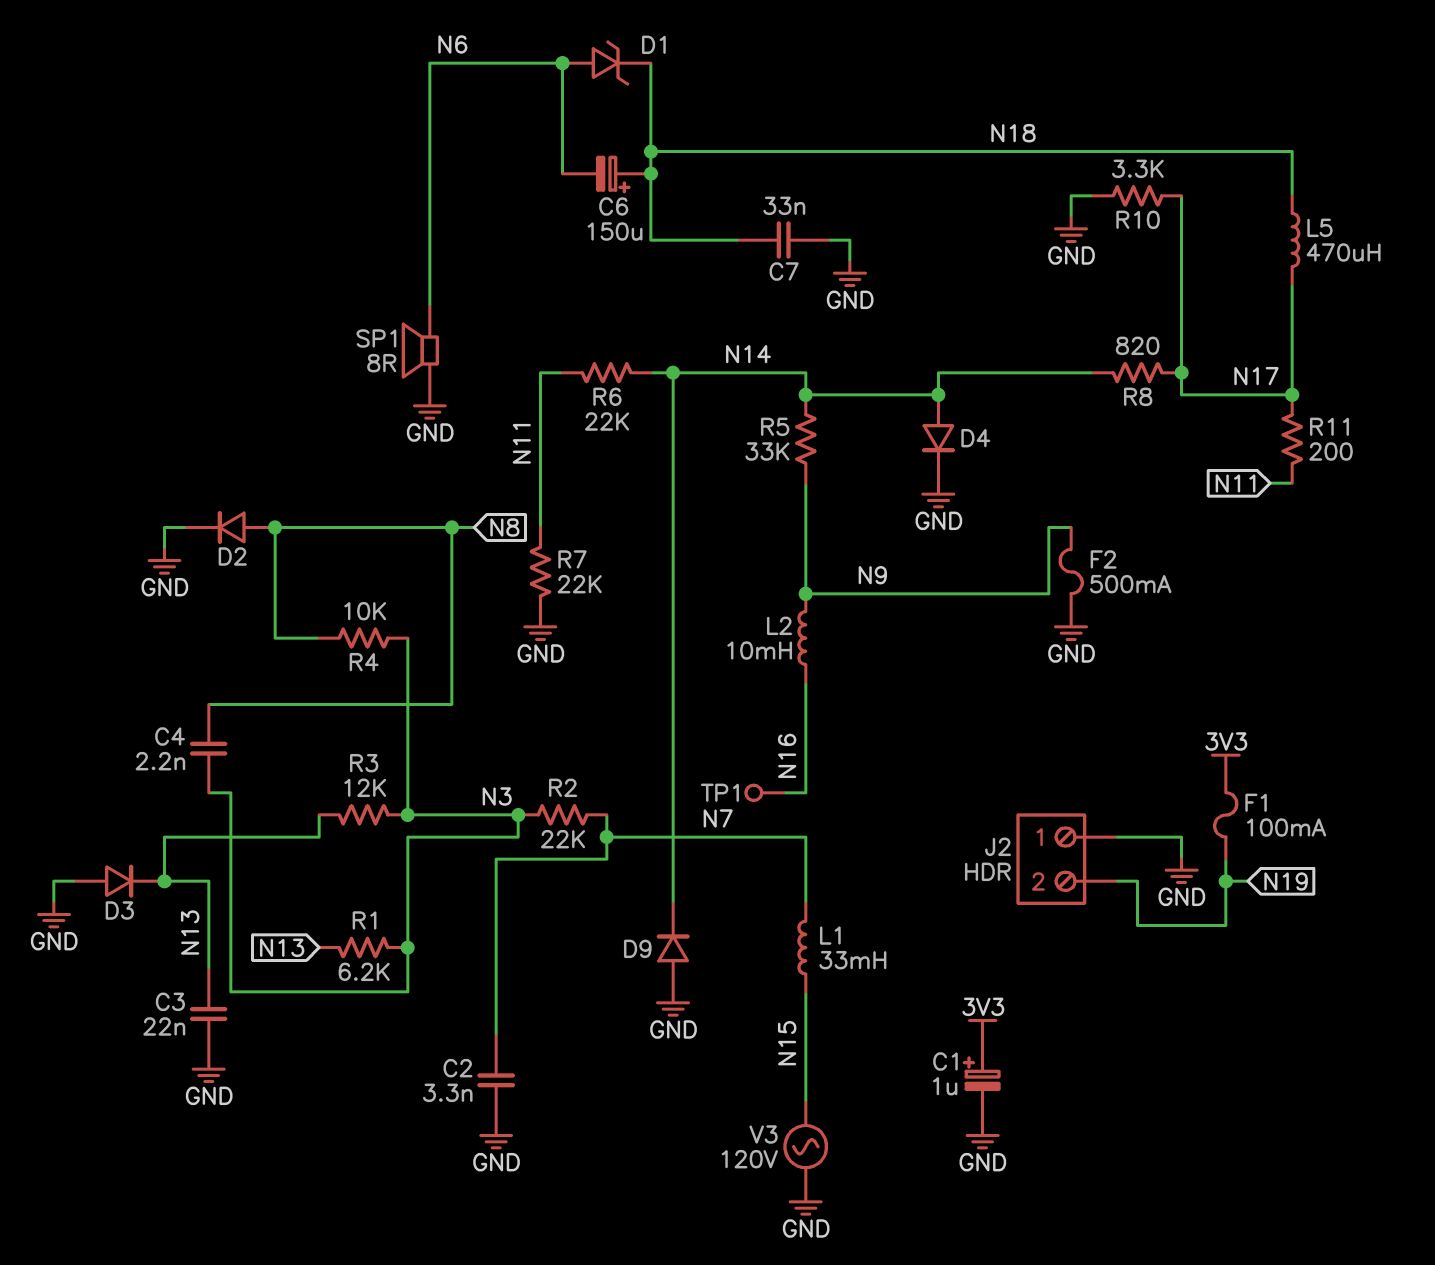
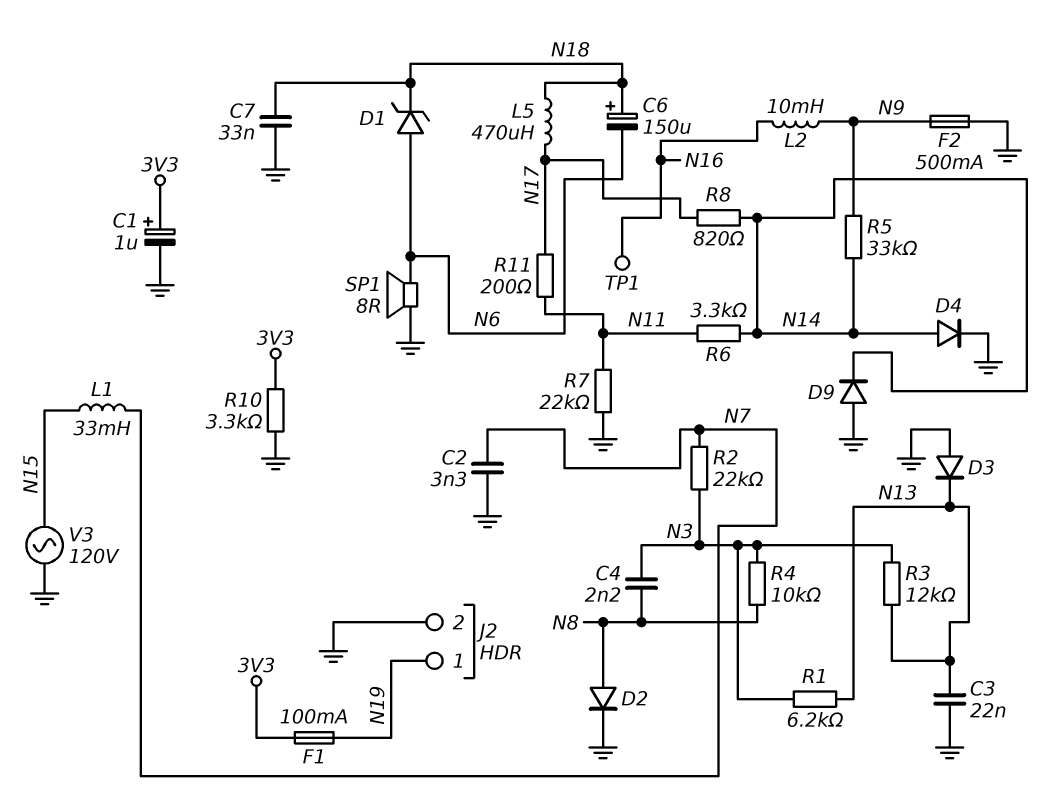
J2 pin 1: GND -> N19
J2 pin 2: N19 -> GND
R6: 22k (N11, N14) -> 3.3k (N11, N14)
R10: 3.3k (GND, N17) -> 3.3k (3V3, GND)

